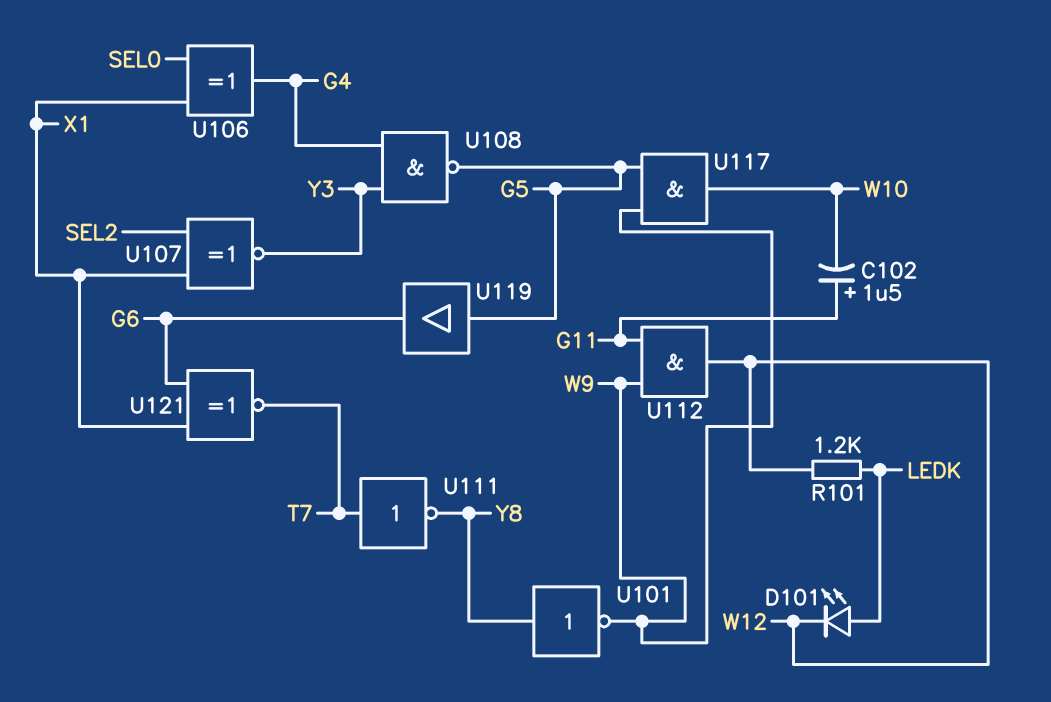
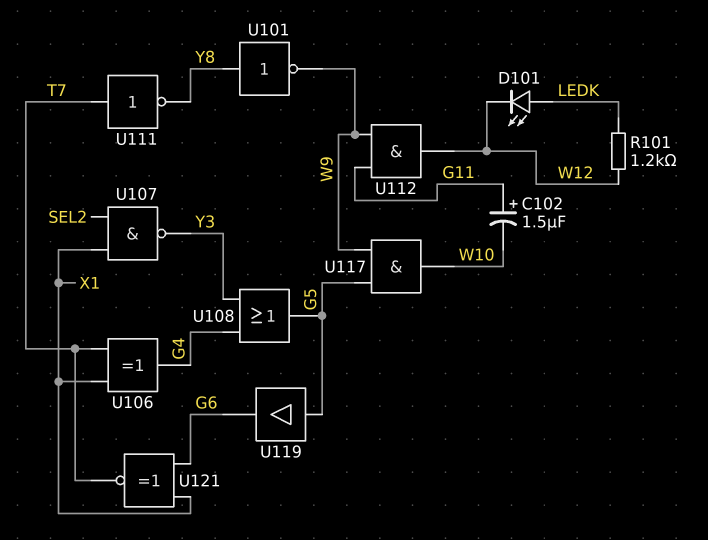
U106: XOR (in SEL0, in X1, out G4) -> XOR (in T7, in X1, out G4)
U107: XNOR (in SEL2, in X1, out Y3) -> NAND (in SEL2, in X1, out Y3)
U108: NAND (in G4, in Y3, out G5) -> OR (in G4, in Y3, out G5)

